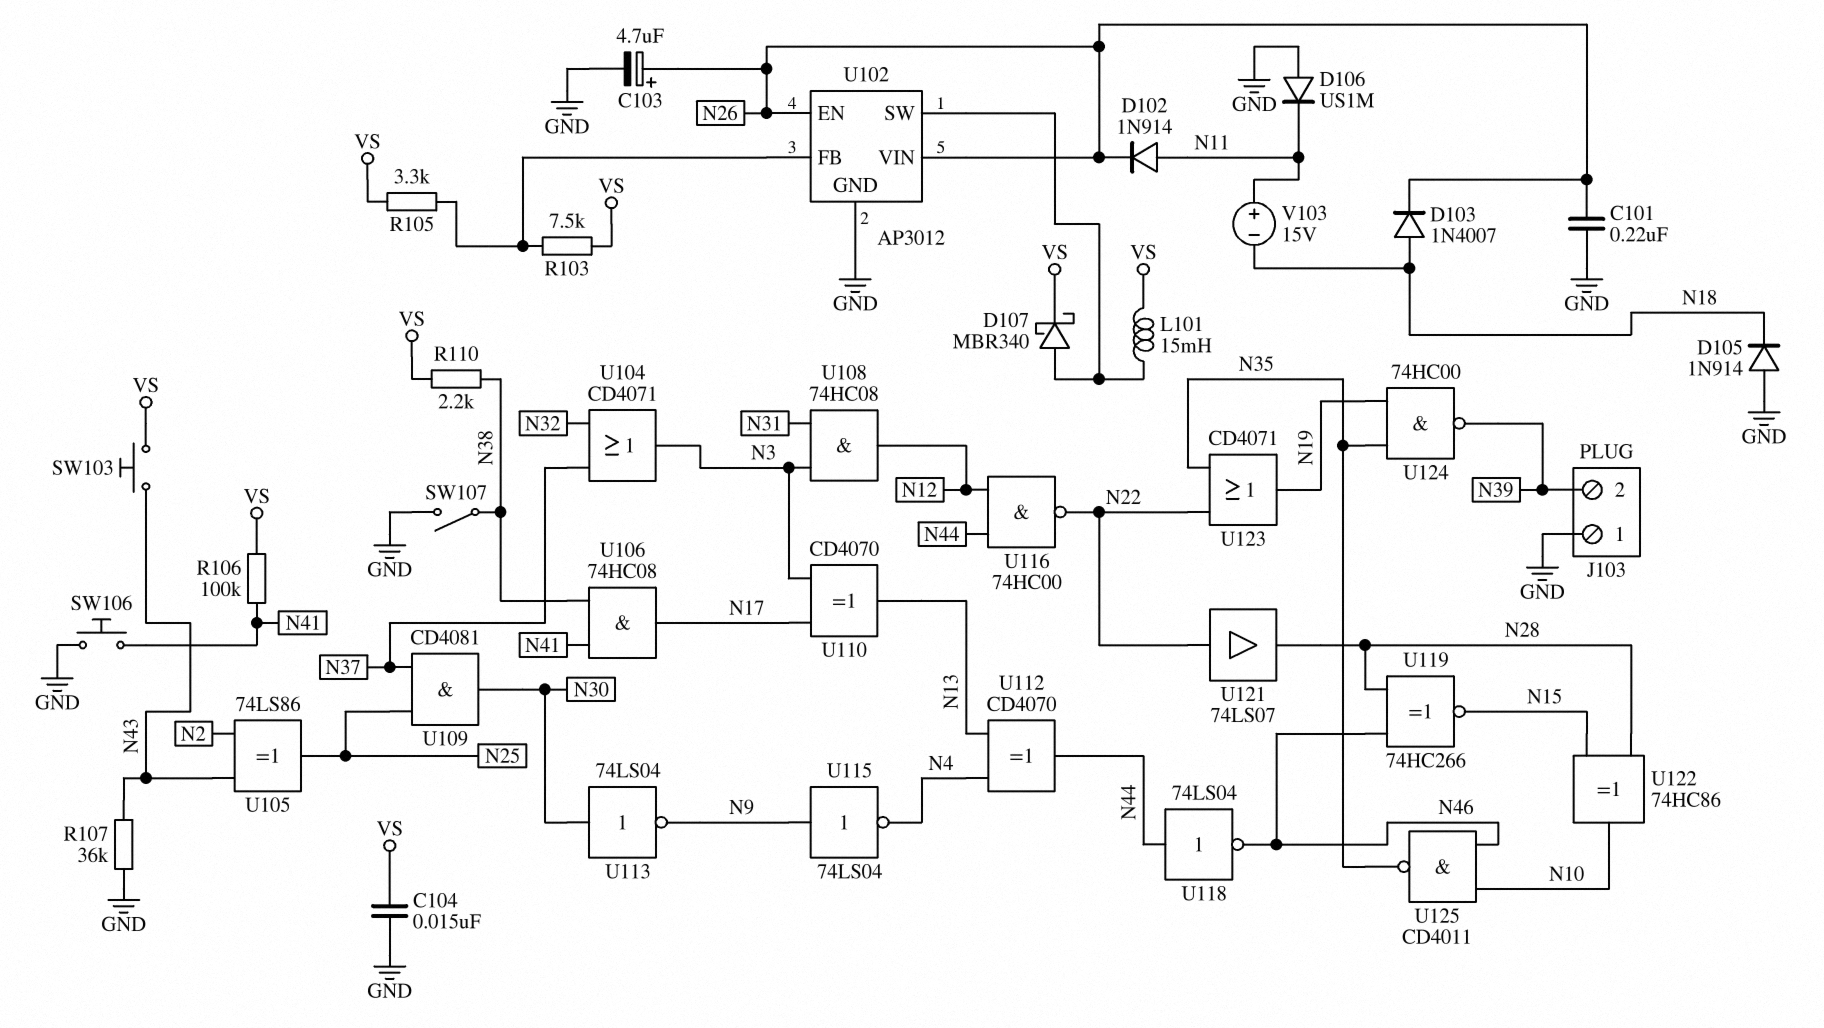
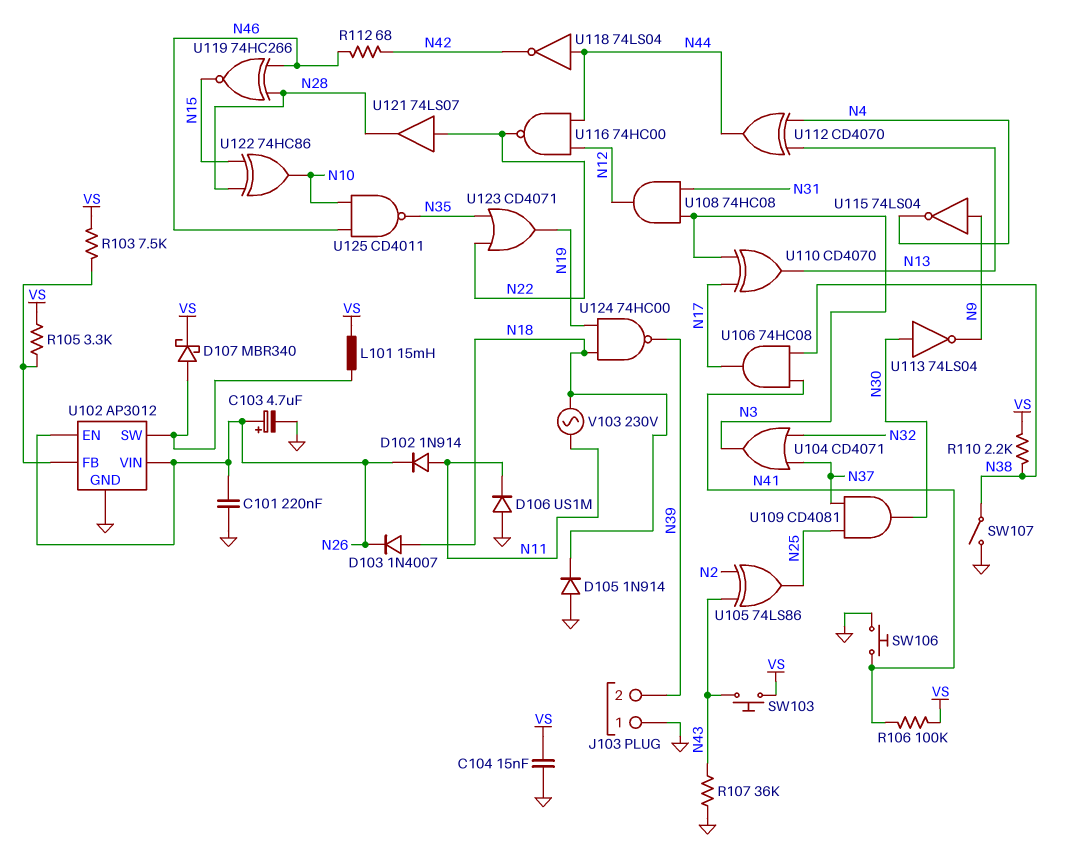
R112: none -> 68 (N42, N46)
U118: NOT 74LS04 (in N44, out N46) -> NOT 74LS04 (in N44, out N42)
U124: NAND 74HC00 (in N19, in N35, out N39) -> NAND 74HC00 (in N18, in N19, out N39)
V103: 15V (plus N11, minus N18) -> AC 230V (N11, N18)

